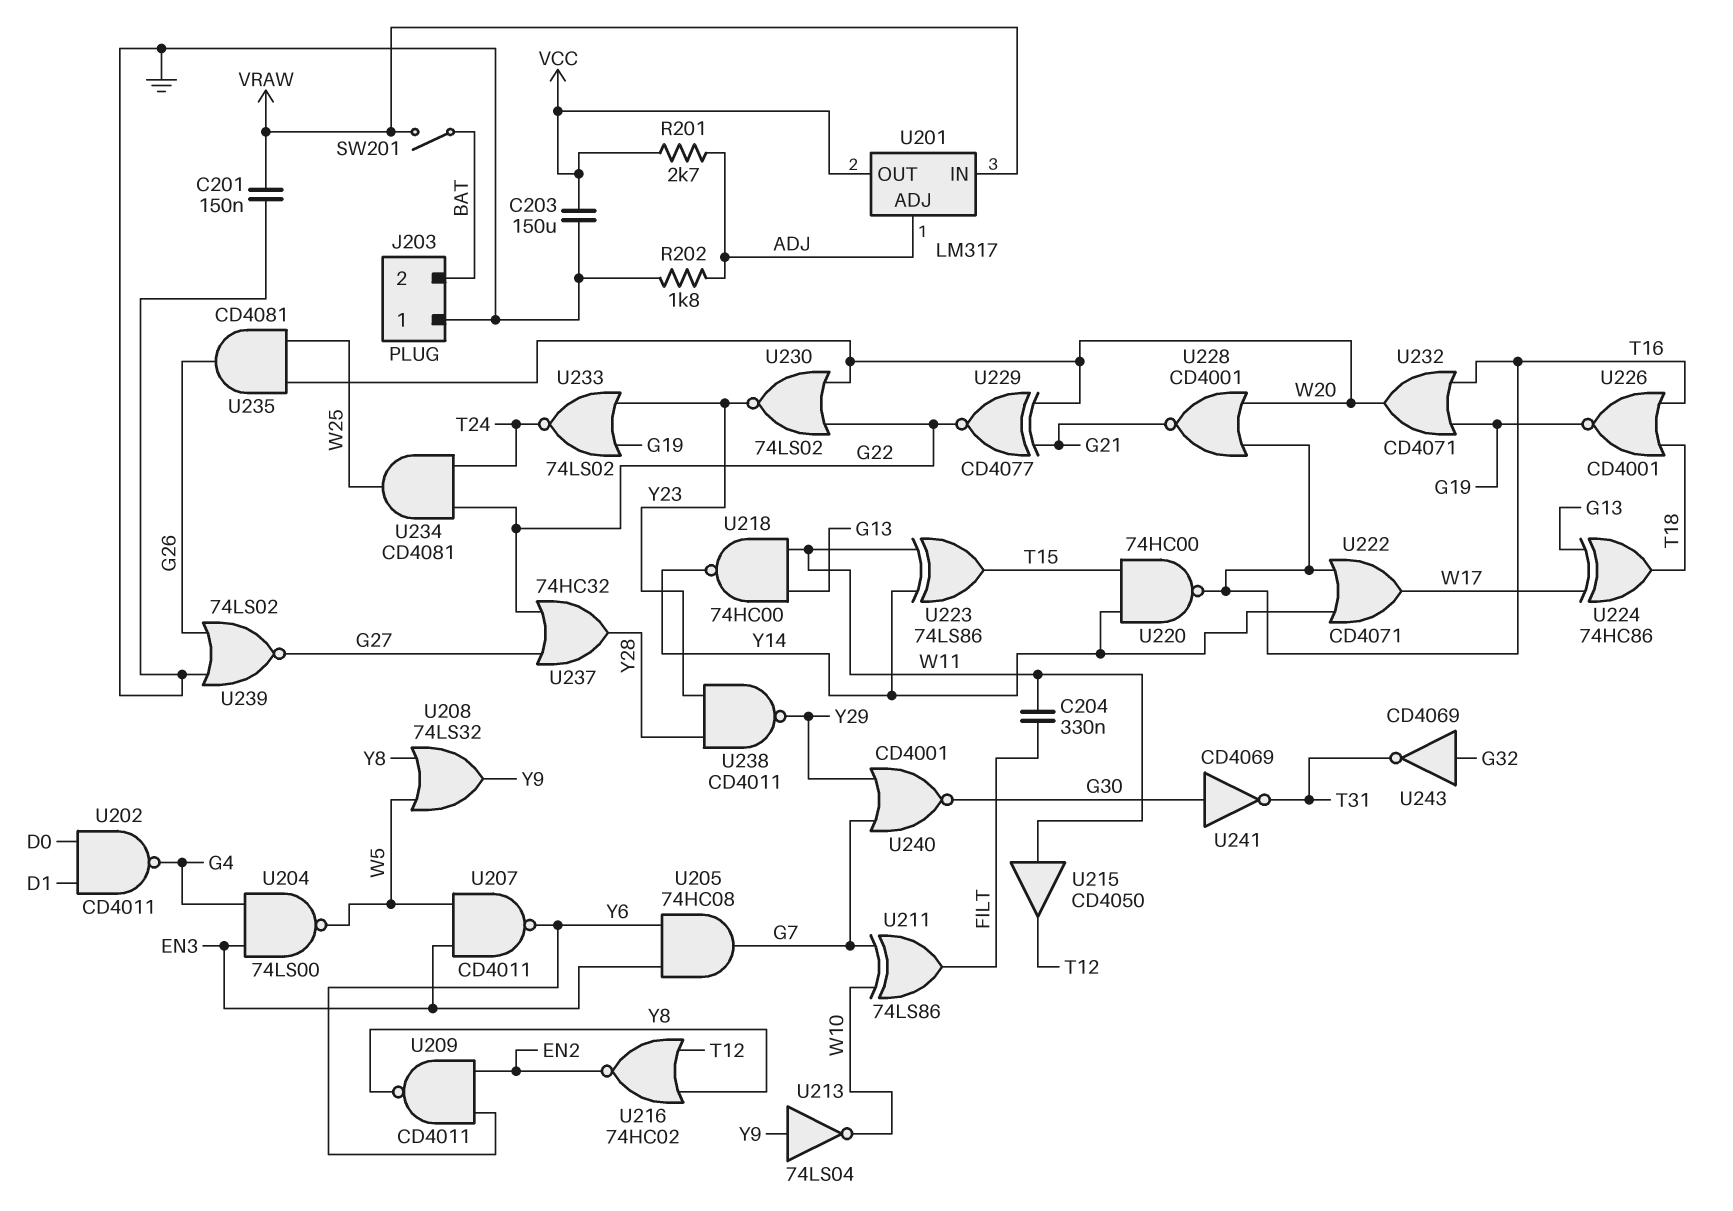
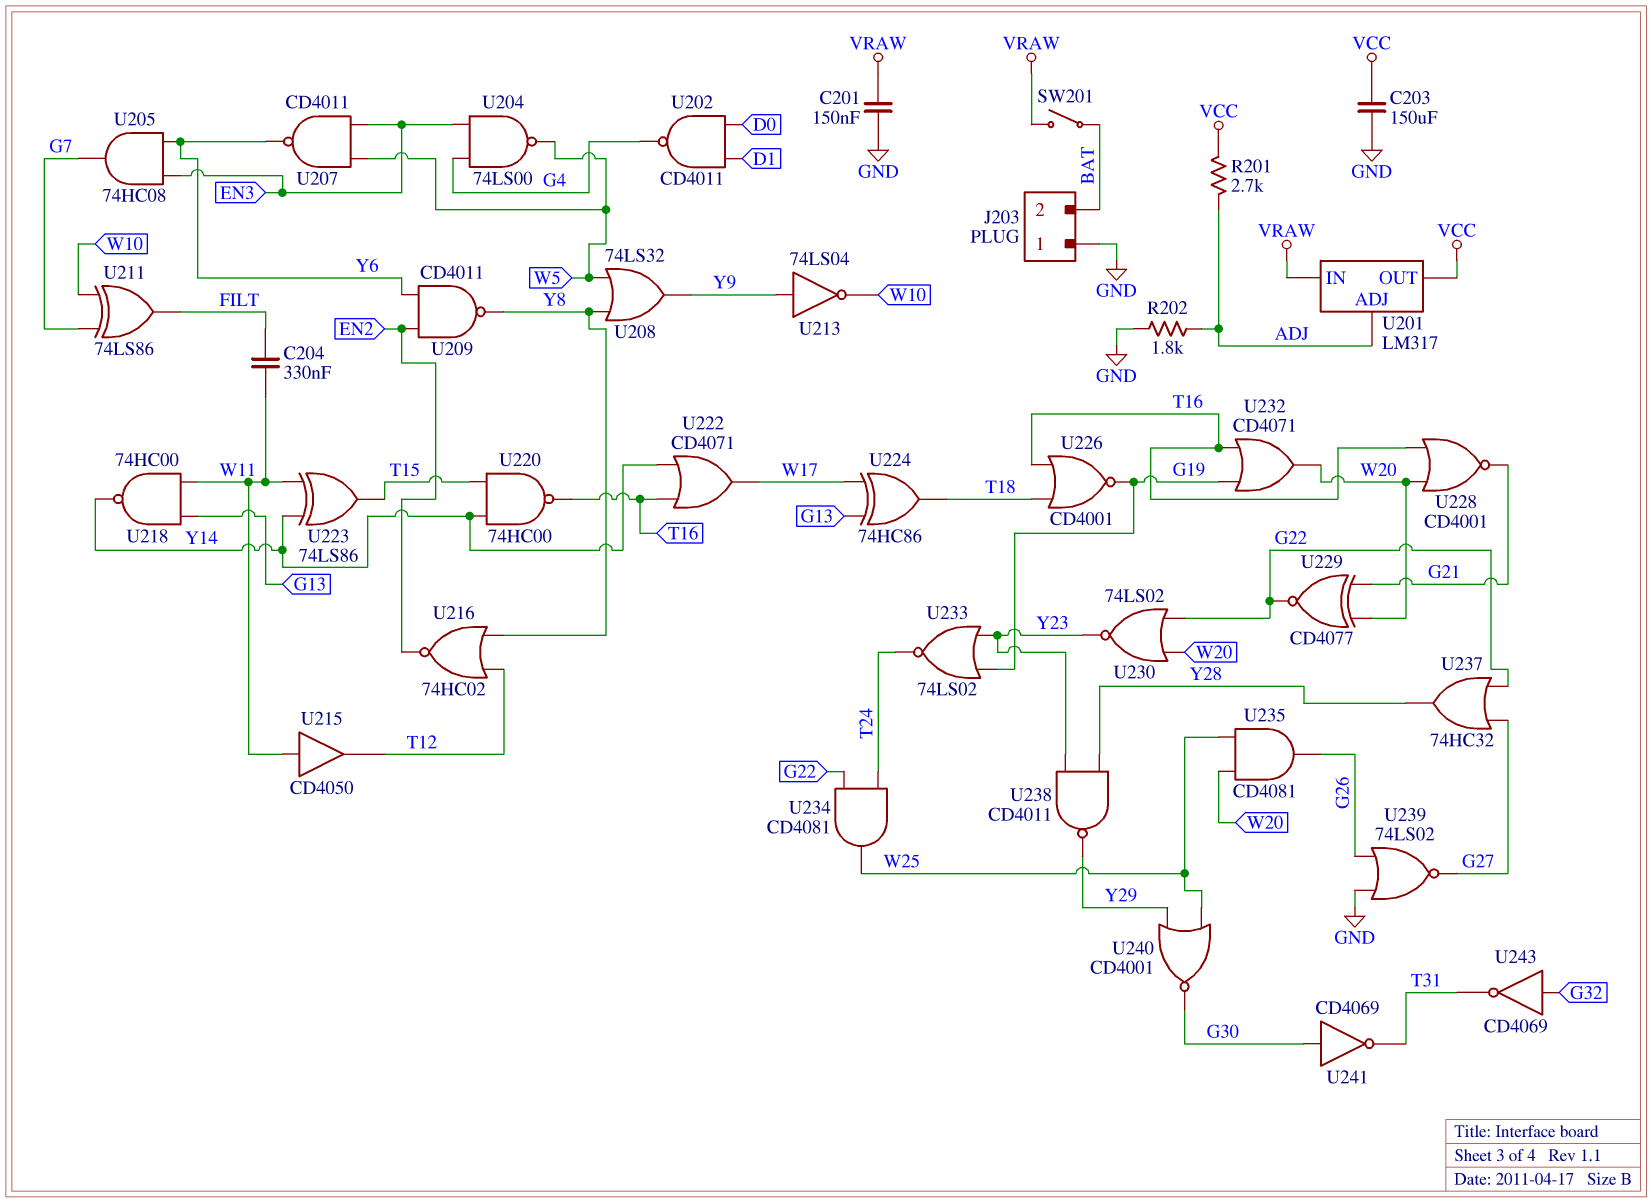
U240: NOR CD4001 (in G7, in Y29, out G30) -> NOR CD4001 (in W25, in Y29, out G30)

